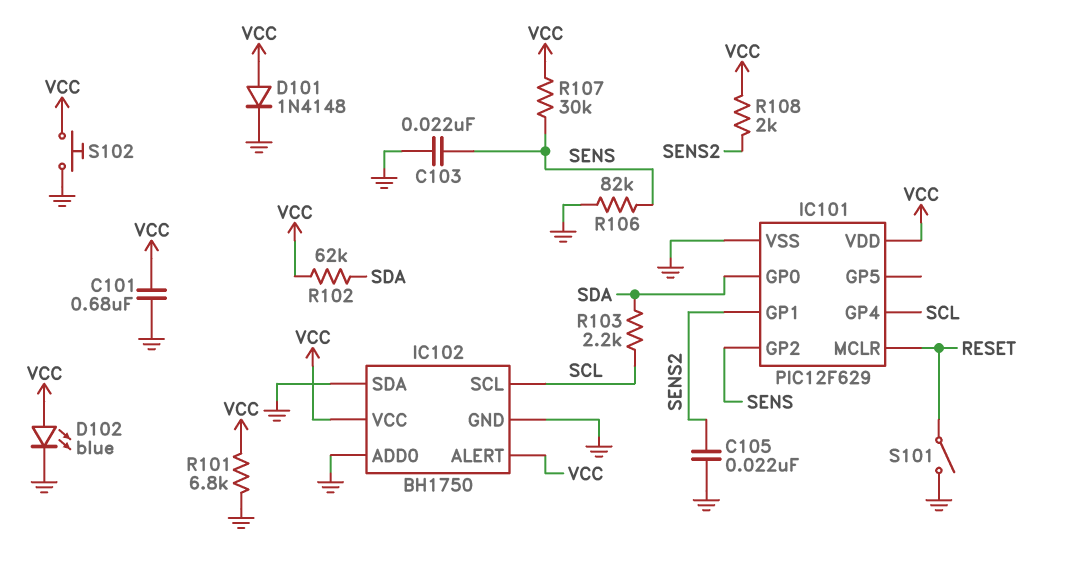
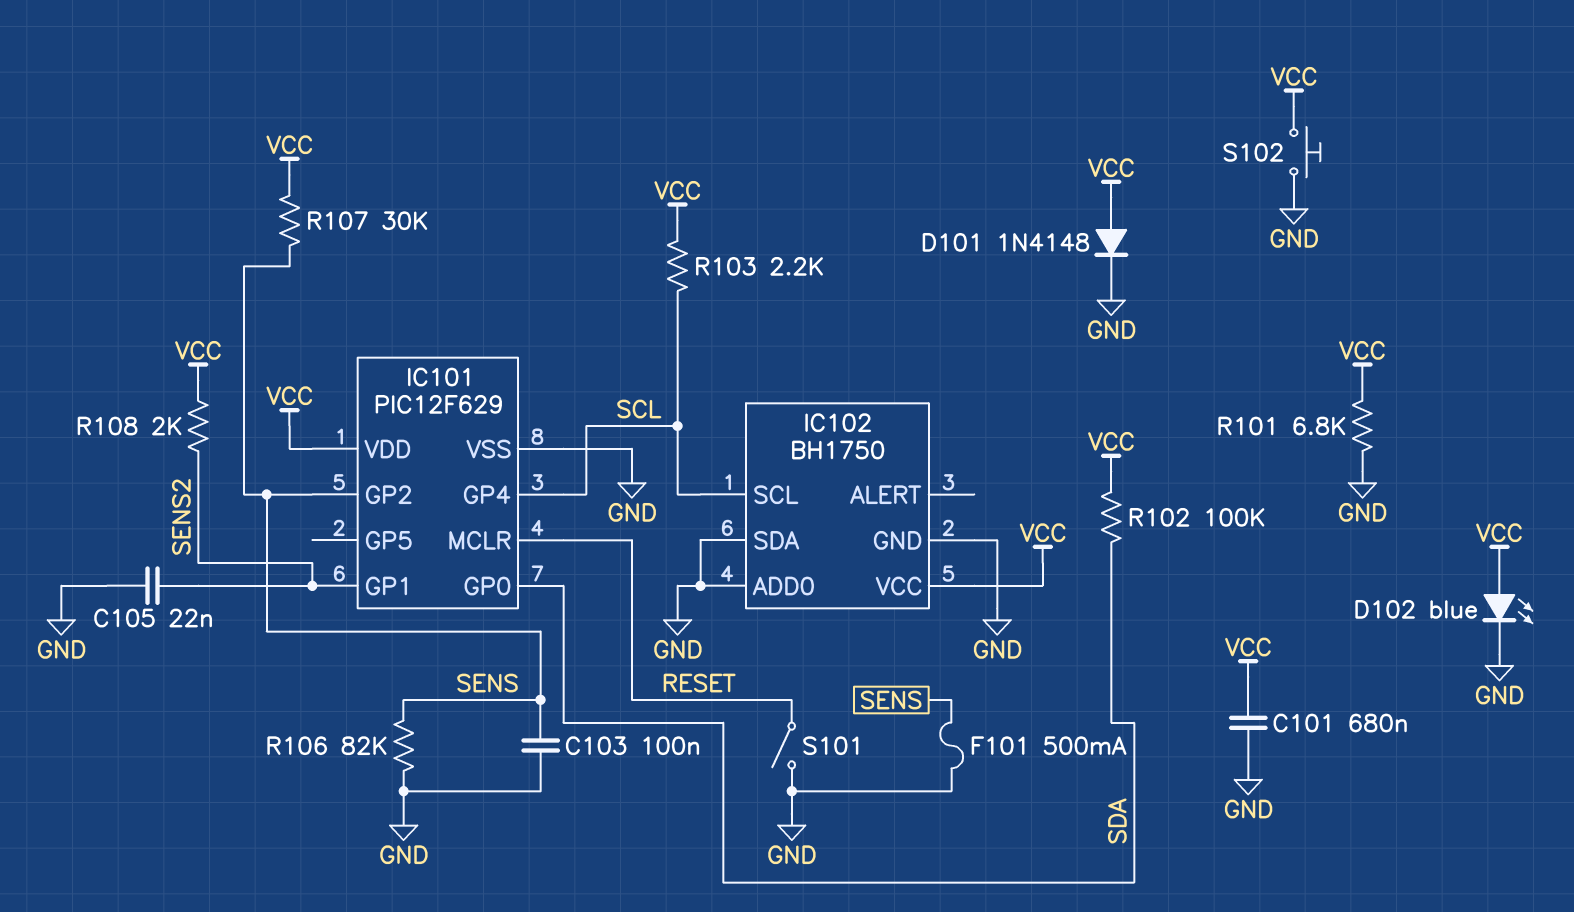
C103: 22nF (GND, SENS) -> 100nF (GND, SENS)
F101: none -> 500mA (GND, SENS)
IC102 pin ALERT: VCC -> none
R102: 62k (SDA, VCC) -> 100k (SDA, VCC)
R103: 2.2k (SCL, SDA) -> 2.2k (SCL, VCC)

